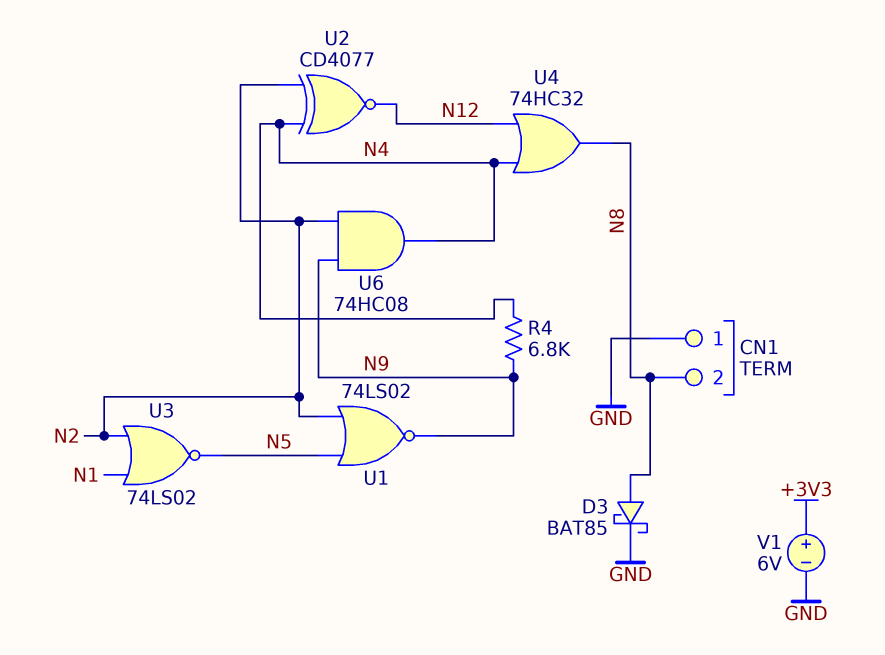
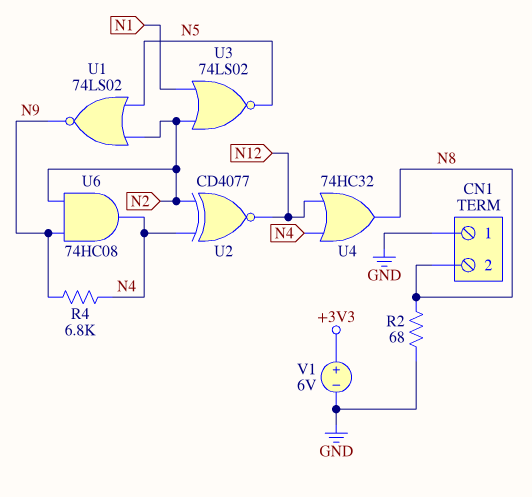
D3: schottky BAT85 (A N8, K GND) -> none
R2: none -> 68 (GND, N8)

